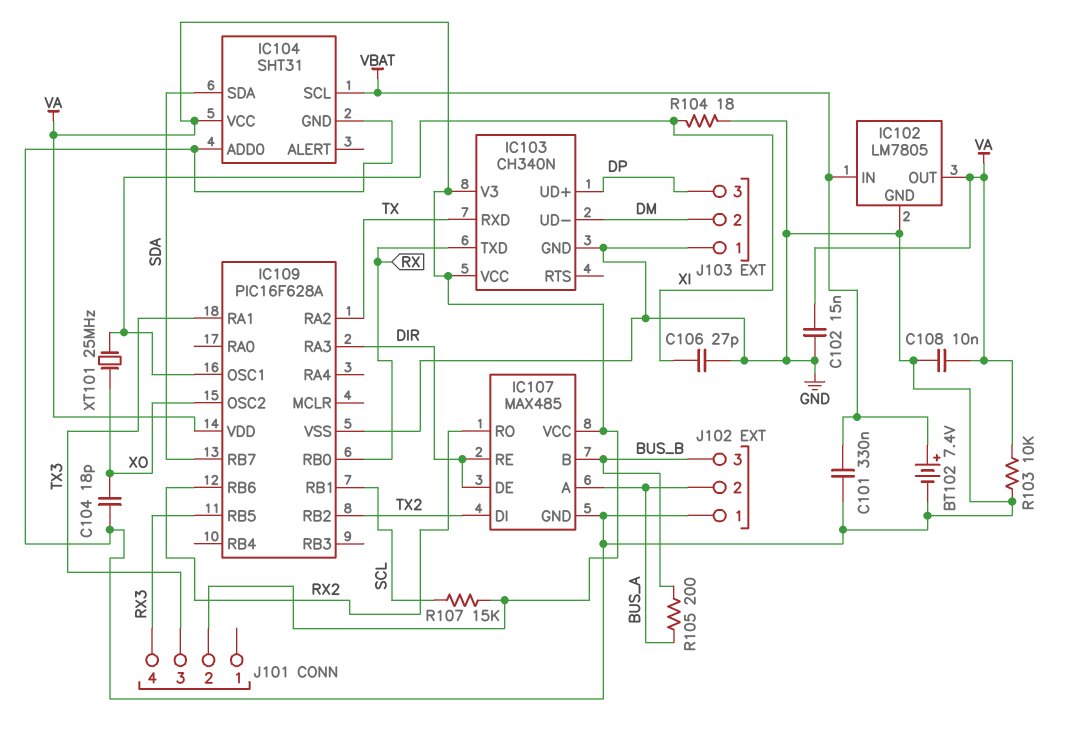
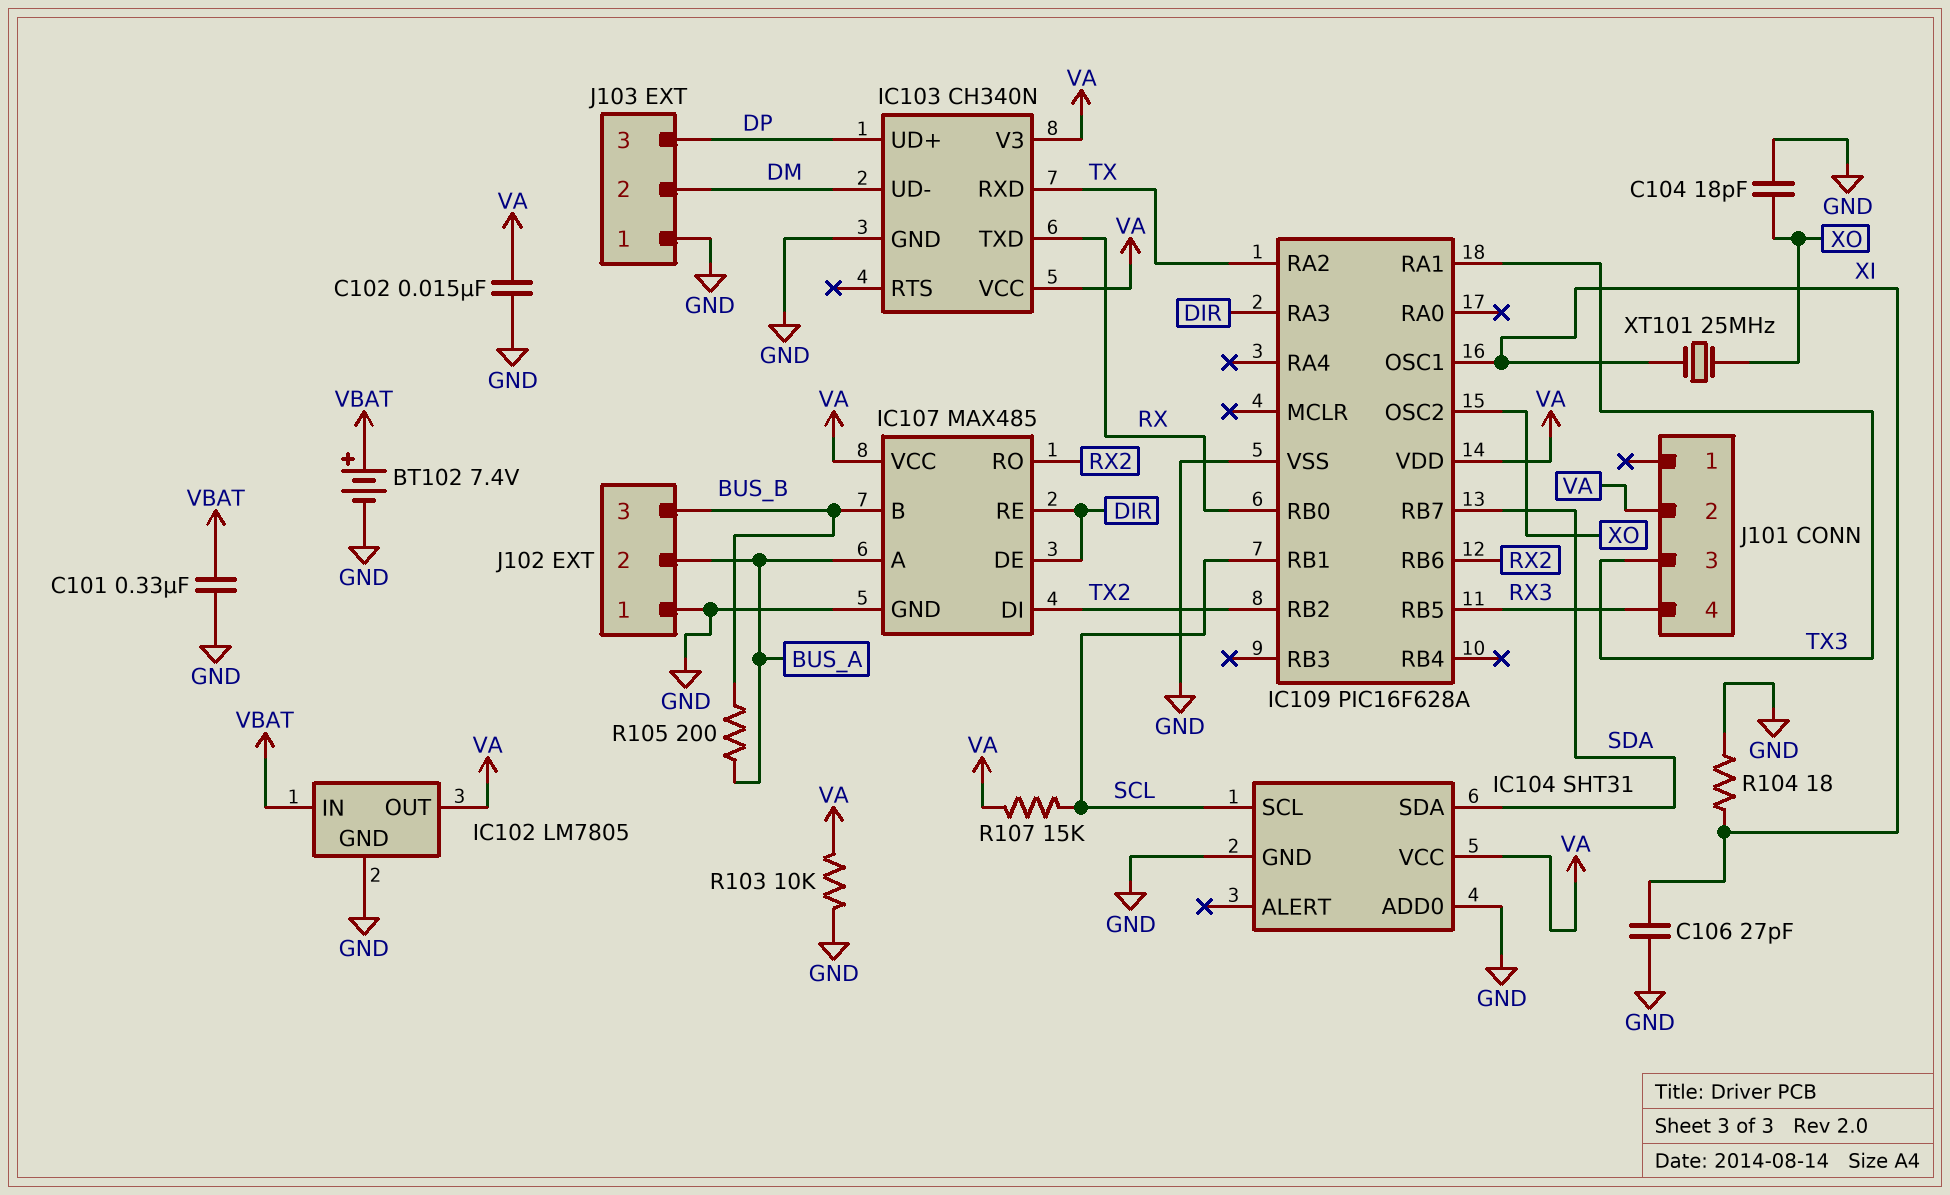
C108: 10nF (GND, VA) -> none
IC104 pin SCL: VBAT -> SCL

